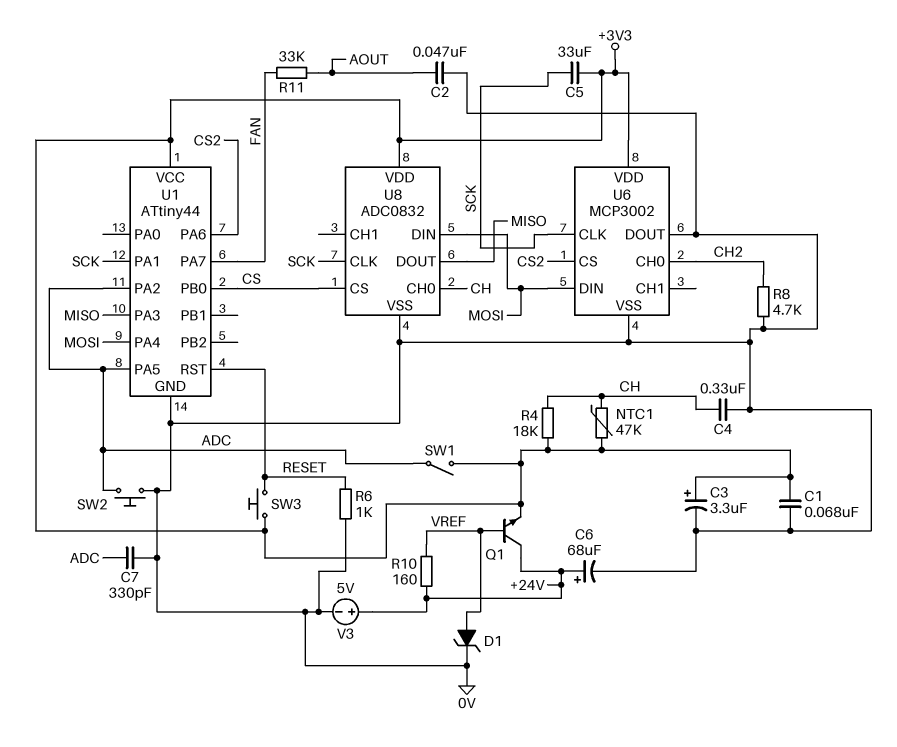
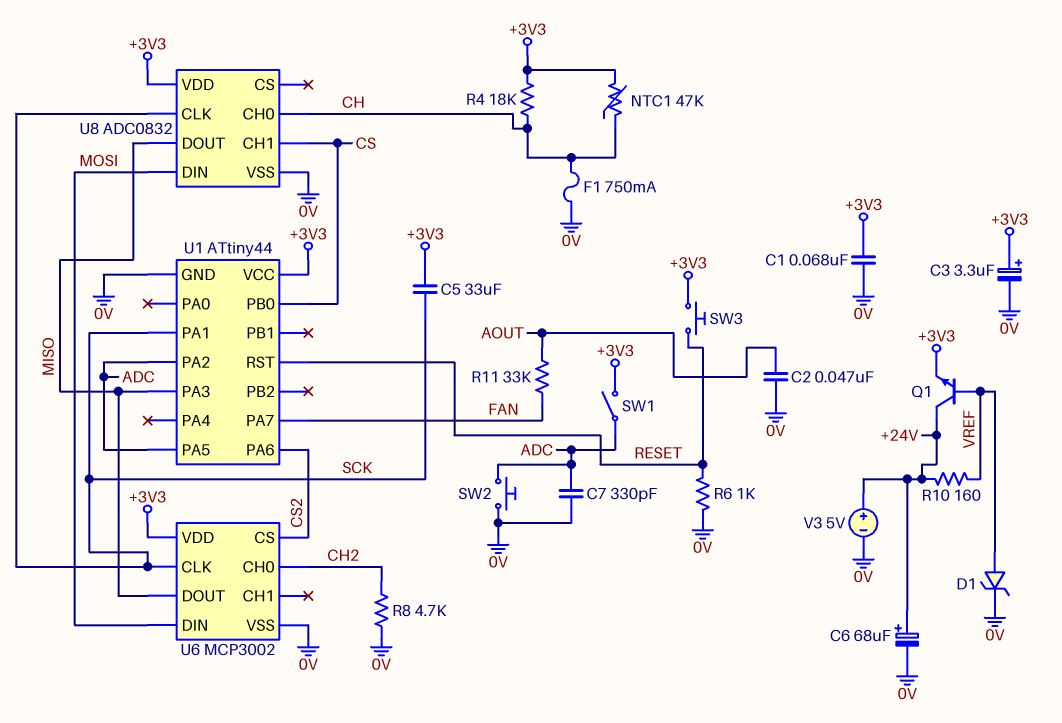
C4: 330nF (0V, CH) -> none
F1: none -> 750mA (0V, CH)
U1 pin PA4: MOSI -> none
U6 pin DOUT: 0V -> MISO
U8 pin CH1: none -> CS
U8 pin CS: CS -> none

